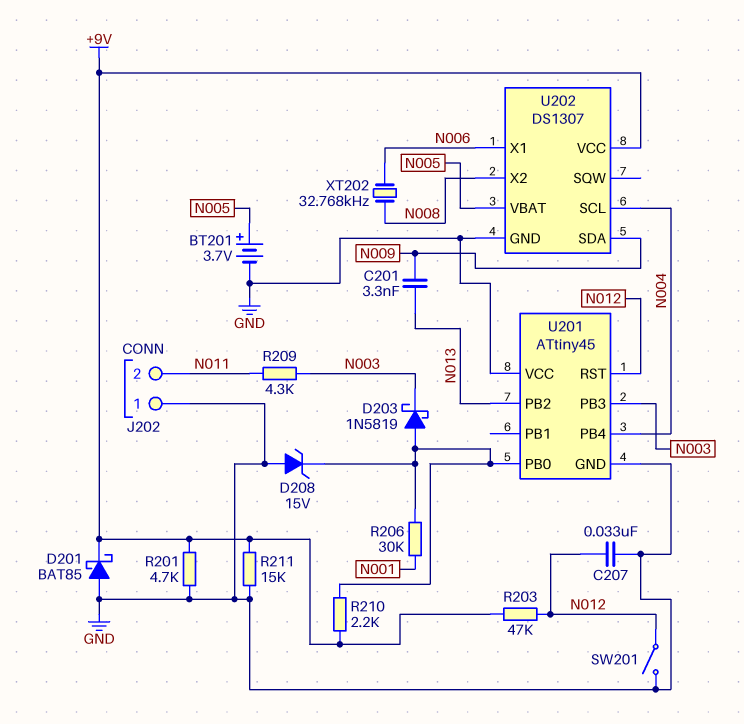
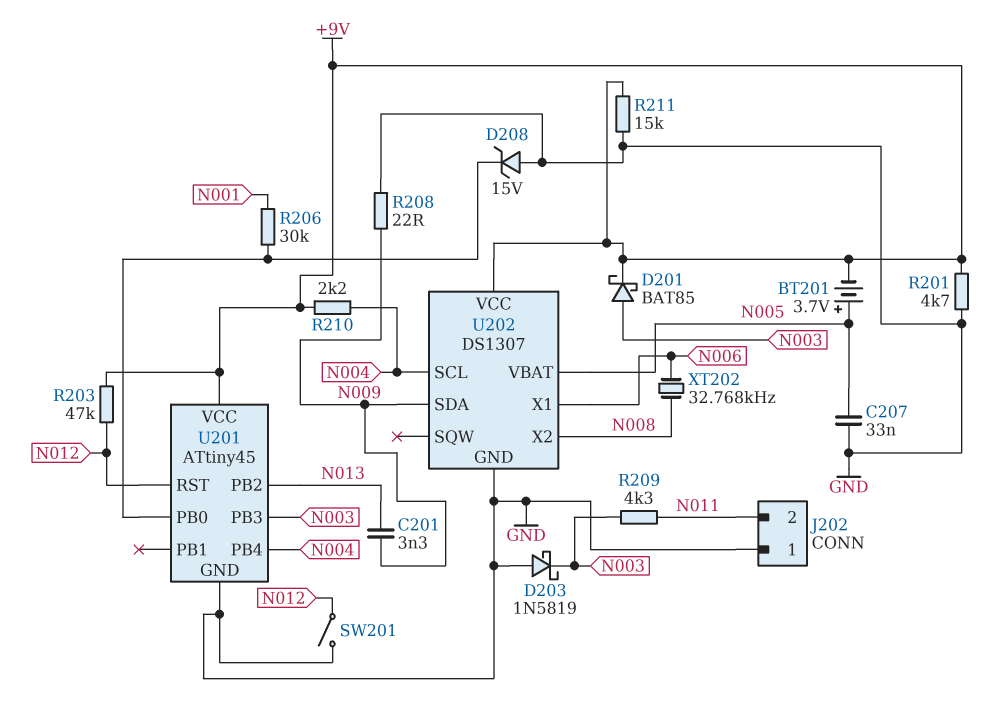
BT201: 3.7V (plus N005, minus GND) -> 3.7V (plus N005, minus +9V)
C207: 33nF (GND, N012) -> 33nF (GND, N005)
D201: schottky BAT85 (A GND, K +9V) -> schottky BAT85 (A N003, K +9V)
D203: schottky 1N5819 (A U201/PB0, K N003) -> schottky 1N5819 (A GND, K N003)
R208: none -> 22 (GND, N009)
R210: 2.2k (+9V, U201/PB0) -> 2.2k (+9V, N004)
U201 pin VCC: GND -> +9V

